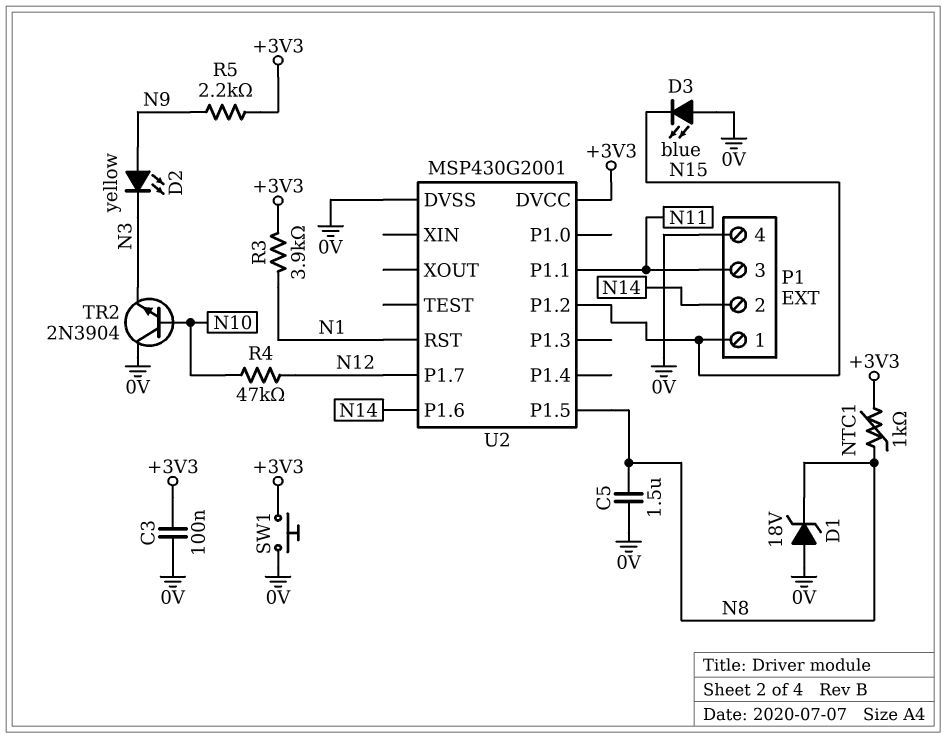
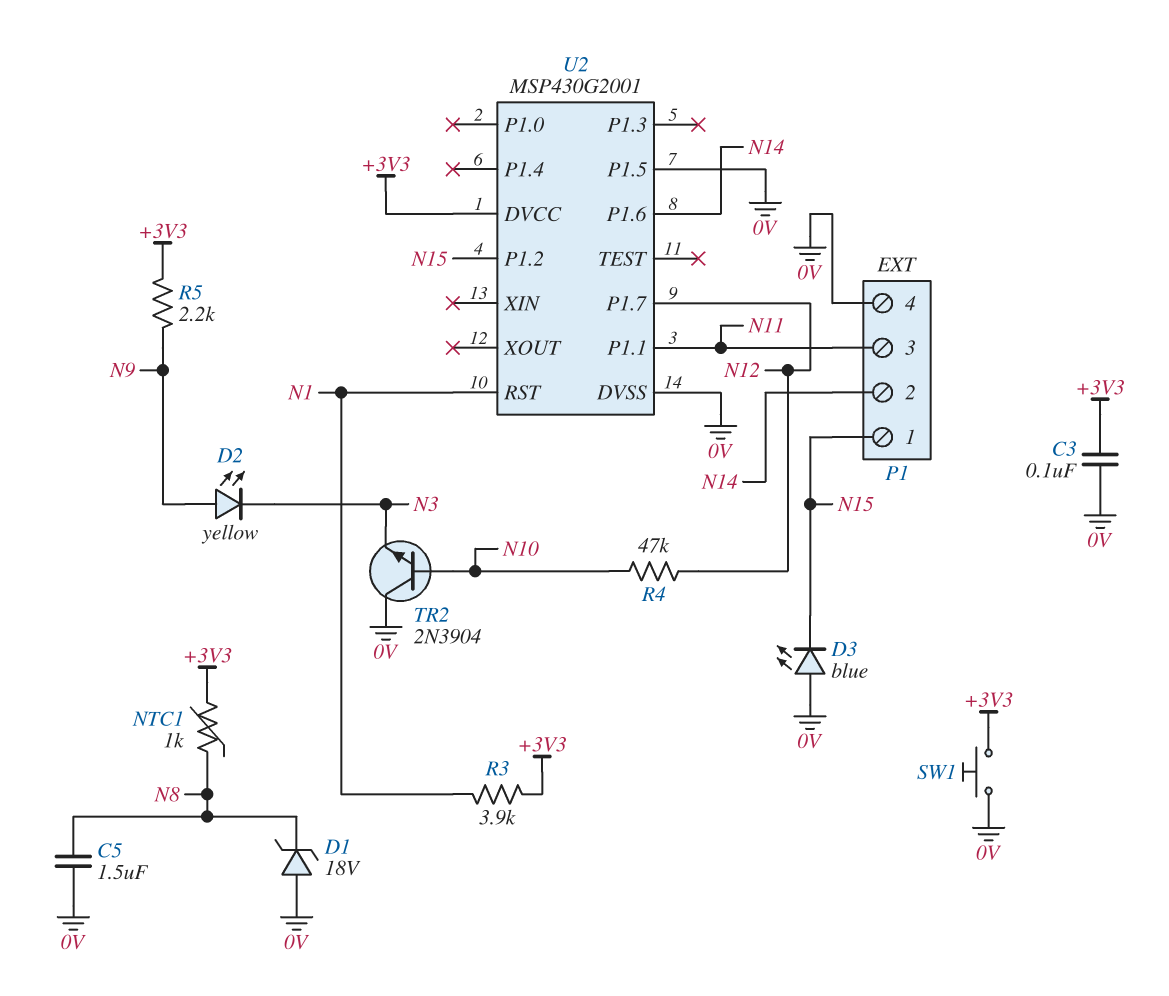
U2 pin P1.5: N8 -> 0V

